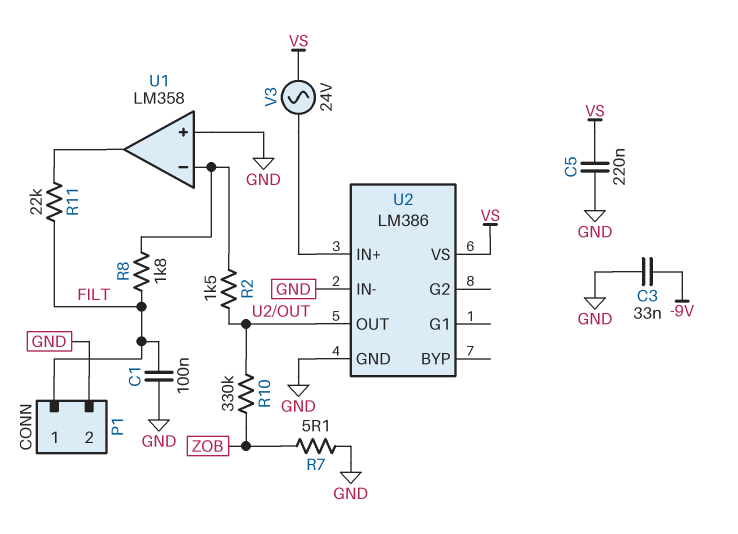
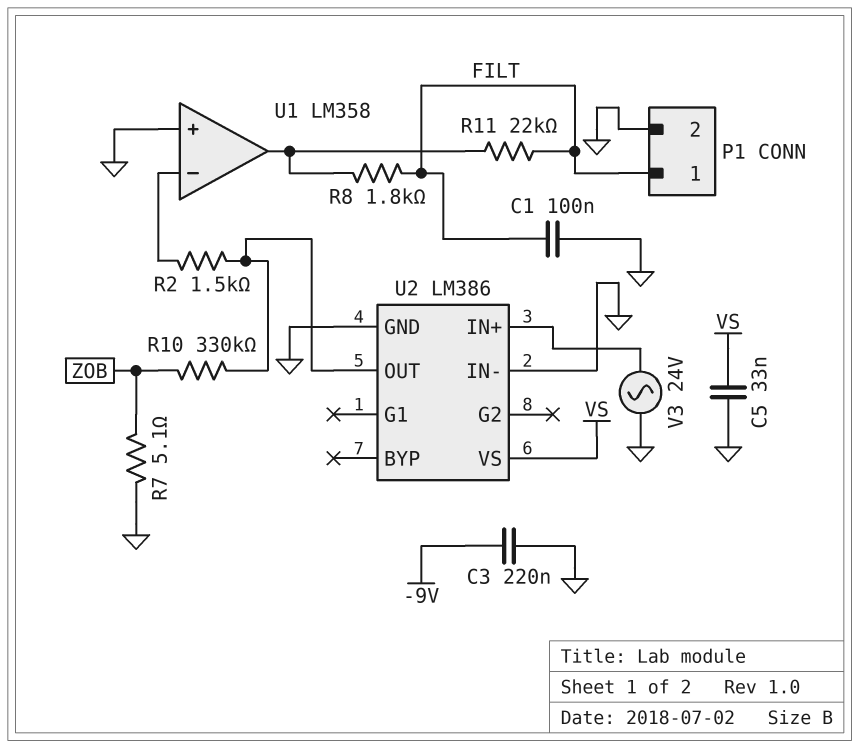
C3: 33nF (-9V, GND) -> 220nF (-9V, GND)
C5: 220nF (GND, VS) -> 33nF (GND, VS)
R8: 1.8k (FILT, U1/in-) -> 1.8k (FILT, U1/out)
V3: AC 24V (U2/IN+, VS) -> AC 24V (GND, U2/IN+)

